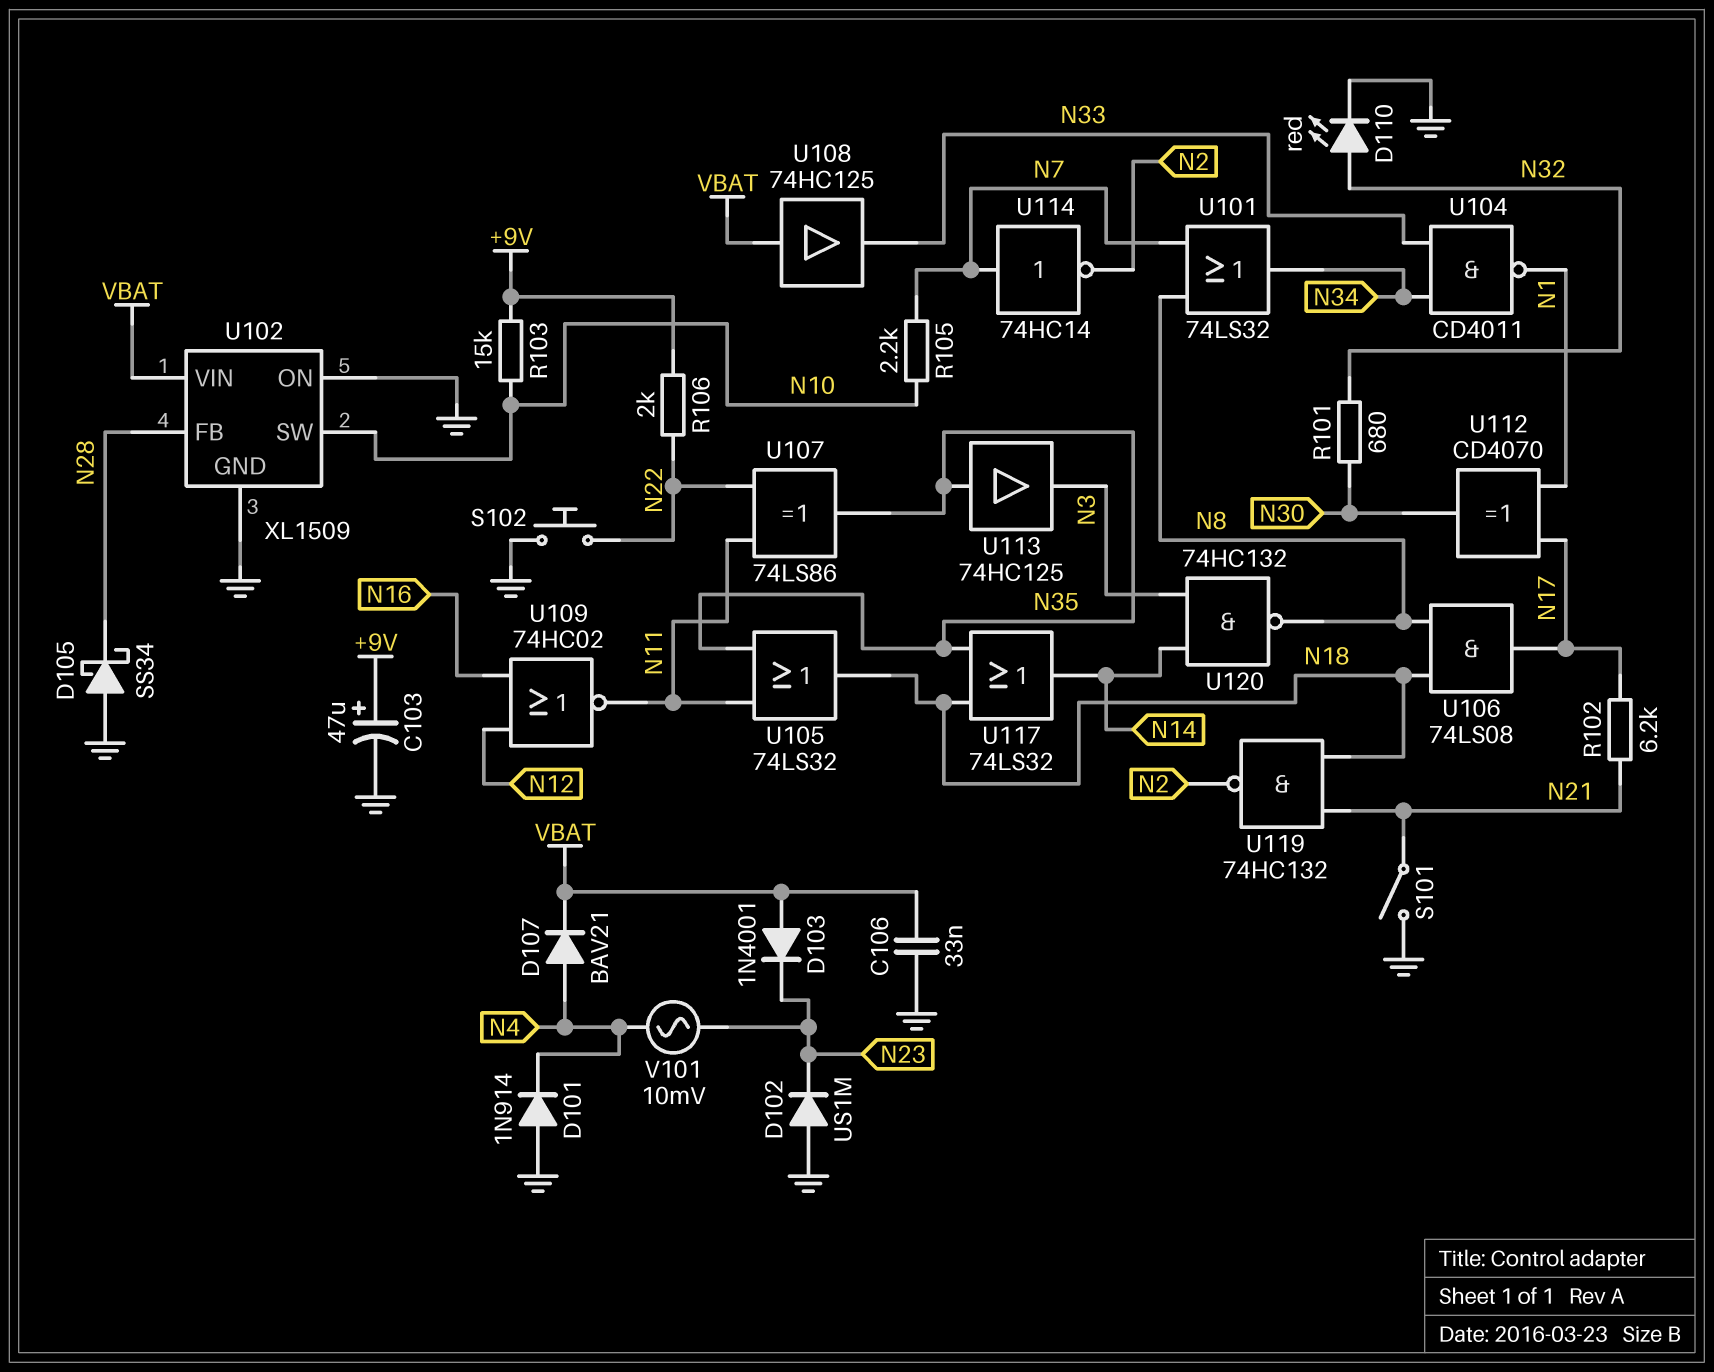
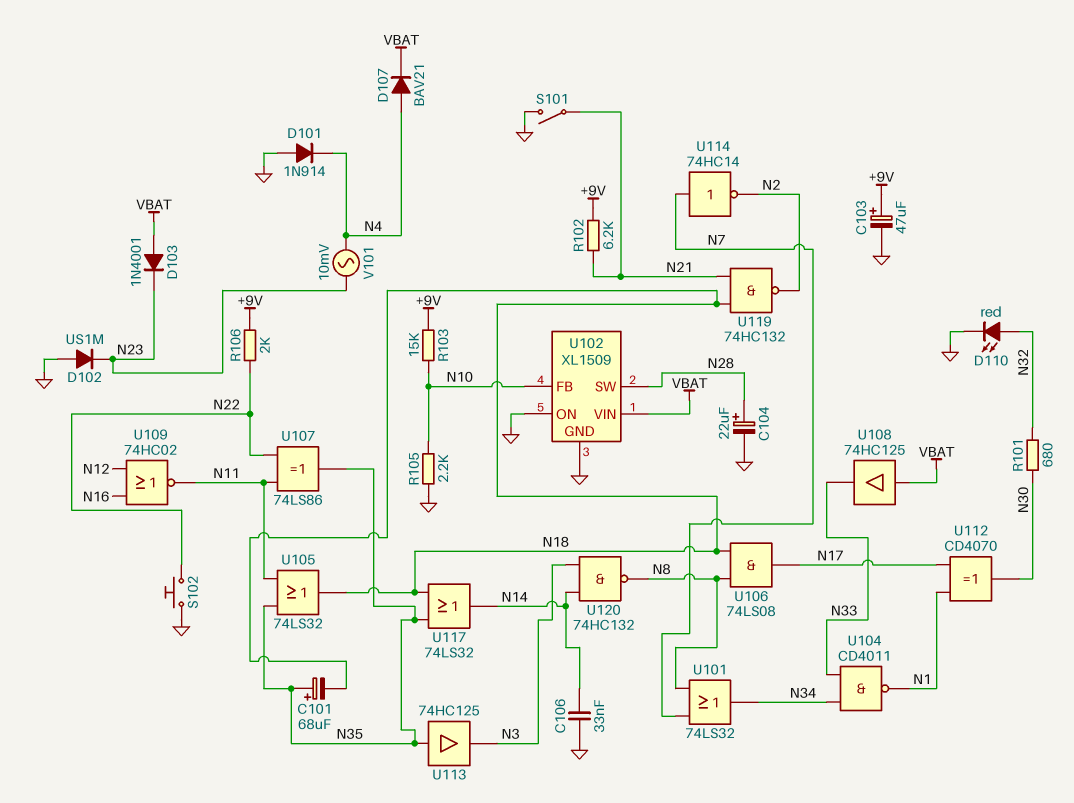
C101: none -> 68uF (plus N35, minus N18)
C104: none -> 22uF (plus N28, minus GND)
C106: 33nF (GND, VBAT) -> 33nF (GND, N14)
D105: schottky SS34 (A GND, K N28) -> none
R102: 6.2k (N17, N21) -> 6.2k (+9V, N21)
R105: 2.2k (N7, N10) -> 2.2k (GND, N10)
U102 pin FB: N28 -> N10
U102 pin SW: N10 -> N28

